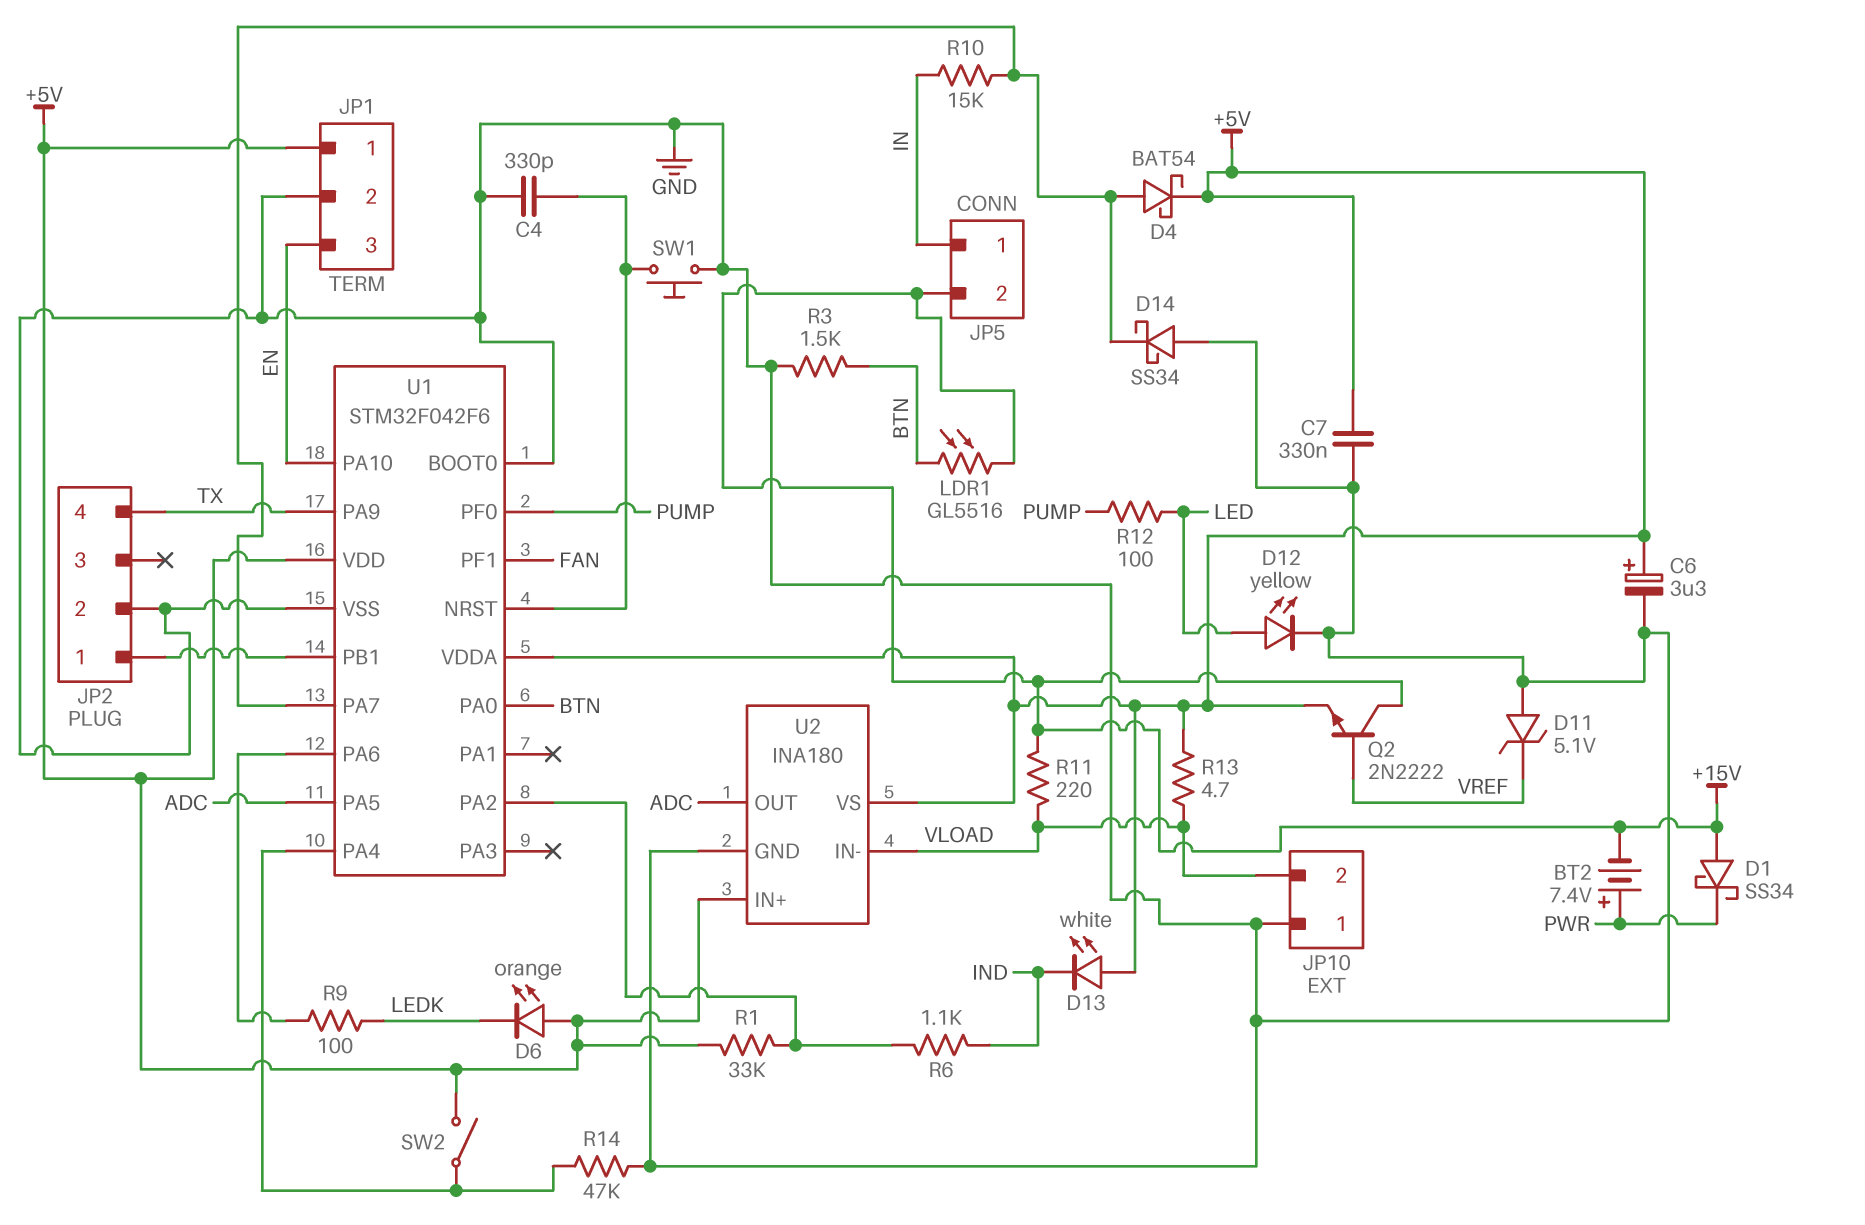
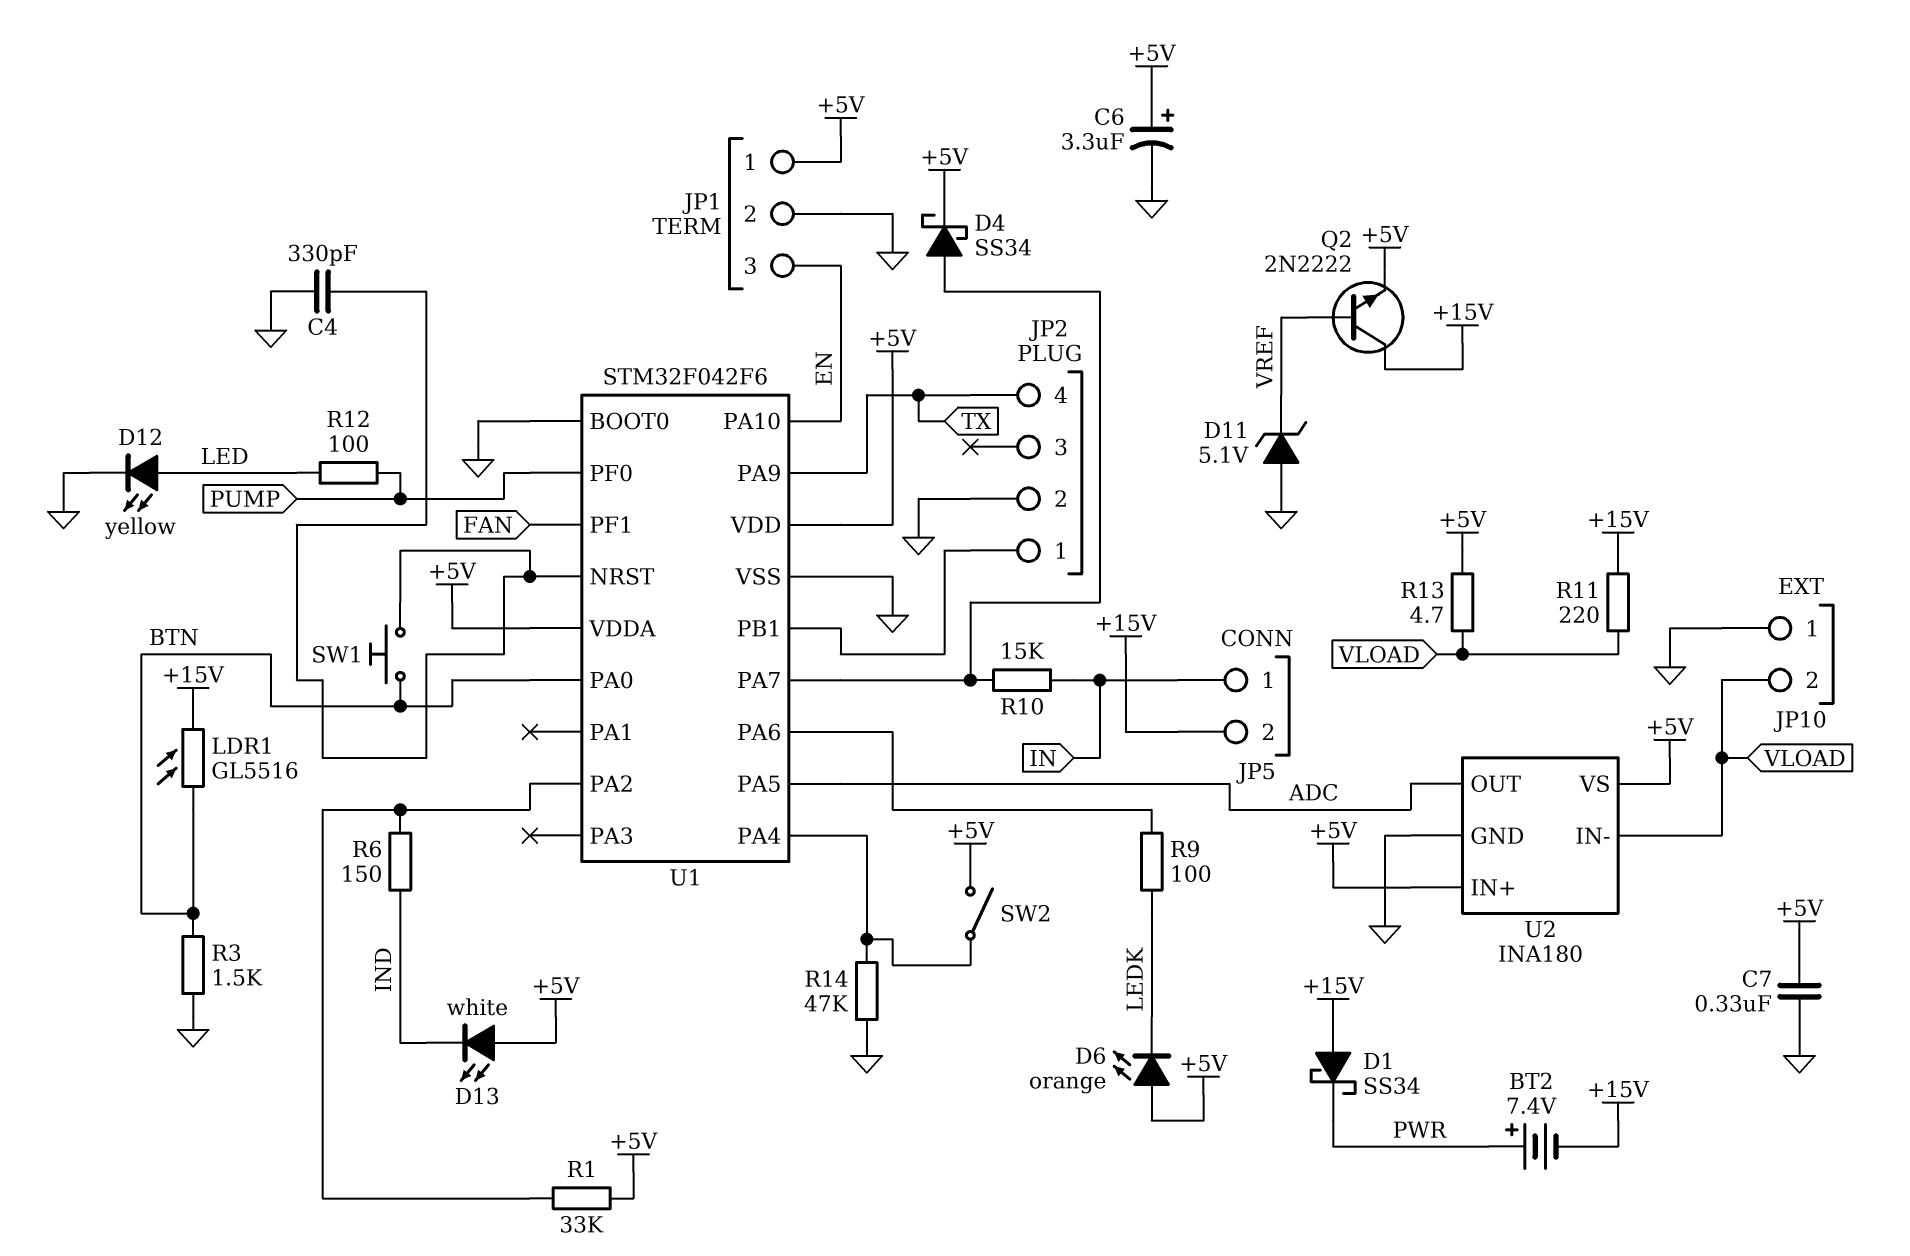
D4: schottky BAT54 (A U1/PA7, K +5V) -> schottky SS34 (A U1/PA7, K +5V)
D14: schottky SS34 (A GND, K U1/PA7) -> none
R6: 1.1k (IND, U1/PA2) -> 150 (IND, U1/PA2)
SW1: button (GND, U1/NRST) -> button (BTN, U1/NRST)

